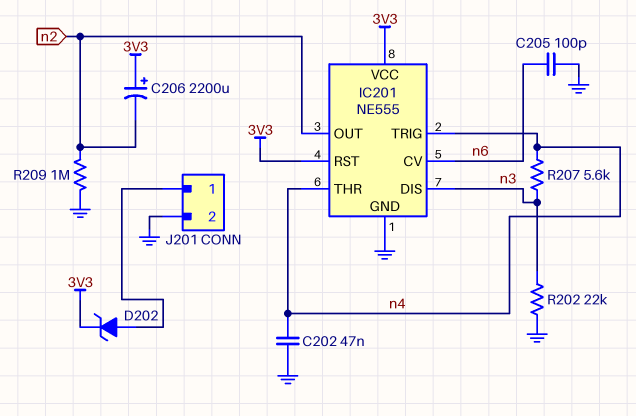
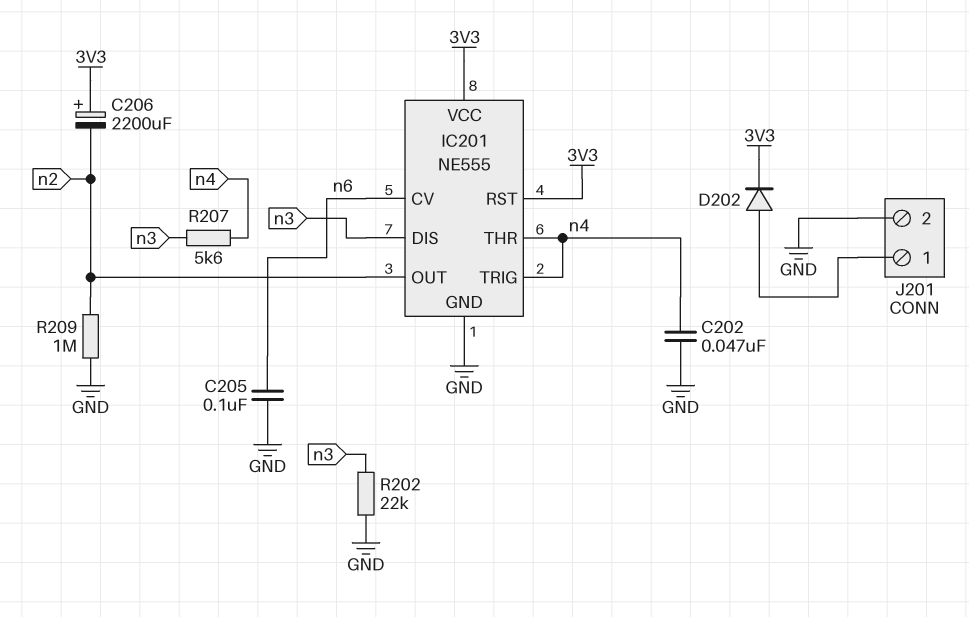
C205: 100pF (GND, n6) -> 100nF (GND, n6)
D202: zener (A J201/1, K 3V3) -> diode (A J201/1, K 3V3)

